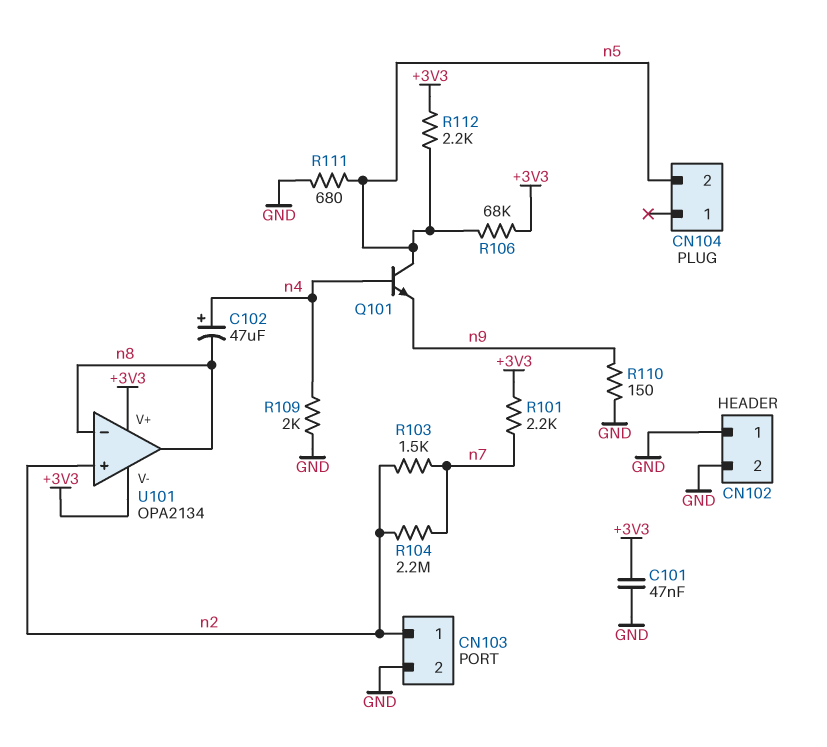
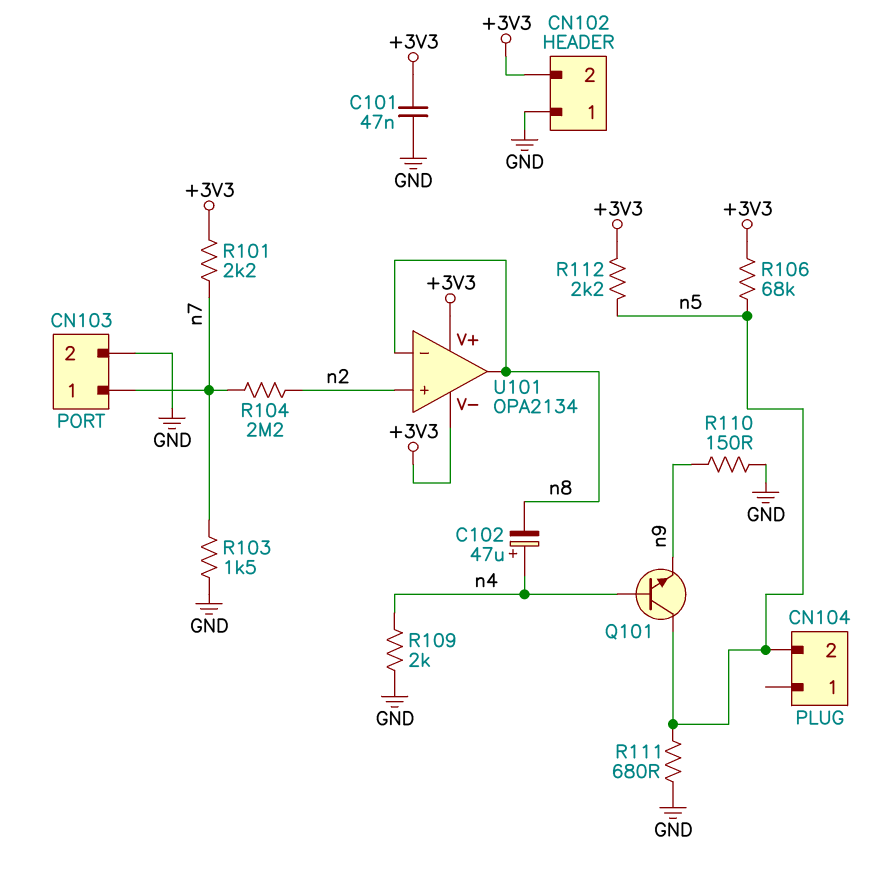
CN102 pin 2: GND -> +3V3
CN103 pin 1: n2 -> n7
R103: 1.5k (n2, n7) -> 1.5k (GND, n7)

